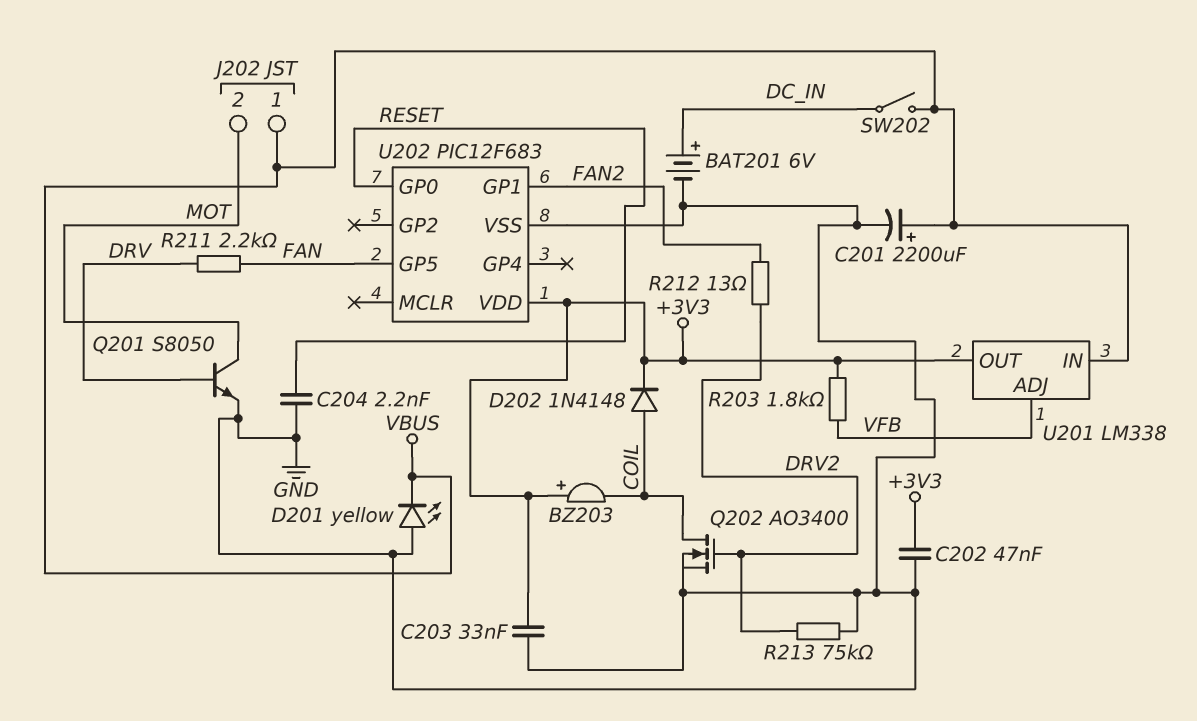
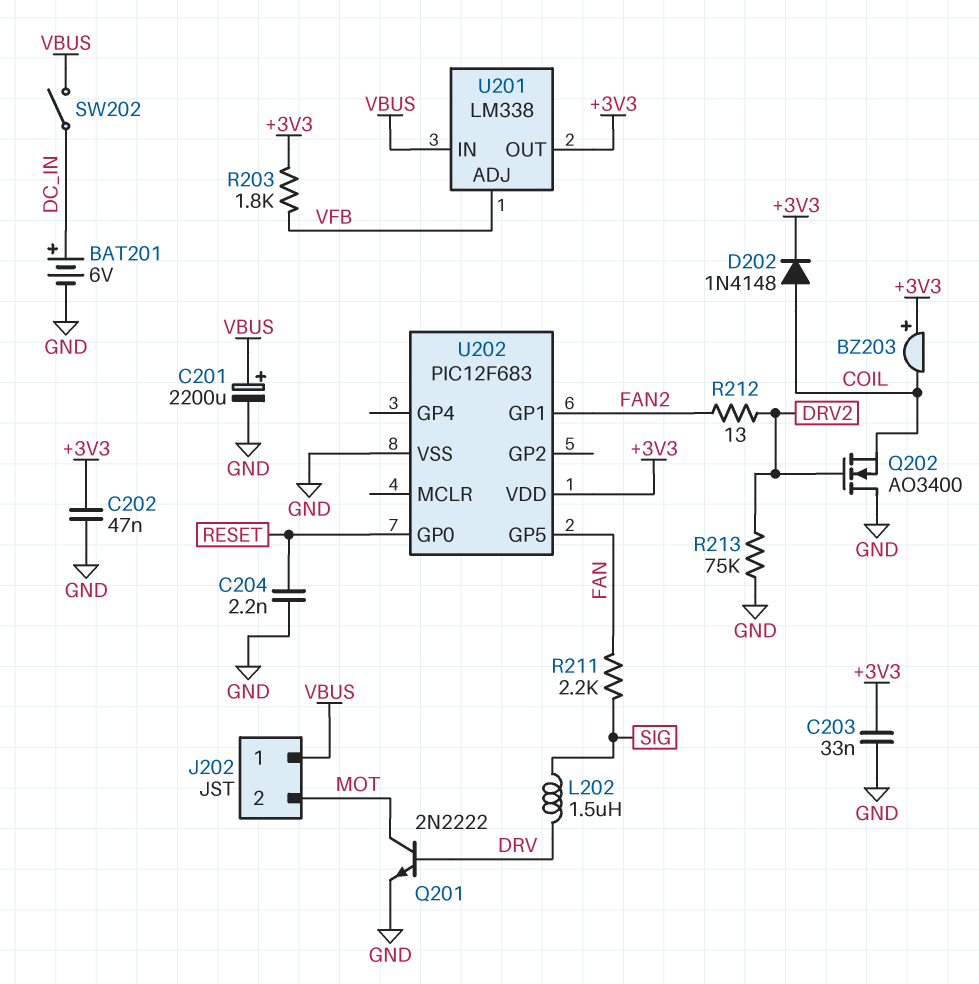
D201: LED yellow (A GND, K VBUS) -> none
L202: none -> 1.5uH (DRV, SIG)
Q201: NPN S8050 (B DRV, C MOT, E GND) -> NPN 2N2222 (B DRV, C MOT, E GND)
Q202: NMOS AO3400 (G DRV2, D COIL, S GND) -> NMOS AO3400 (G DRV2, D GND, S COIL)
R211: 2.2k (DRV, FAN) -> 2.2k (FAN, SIG)

